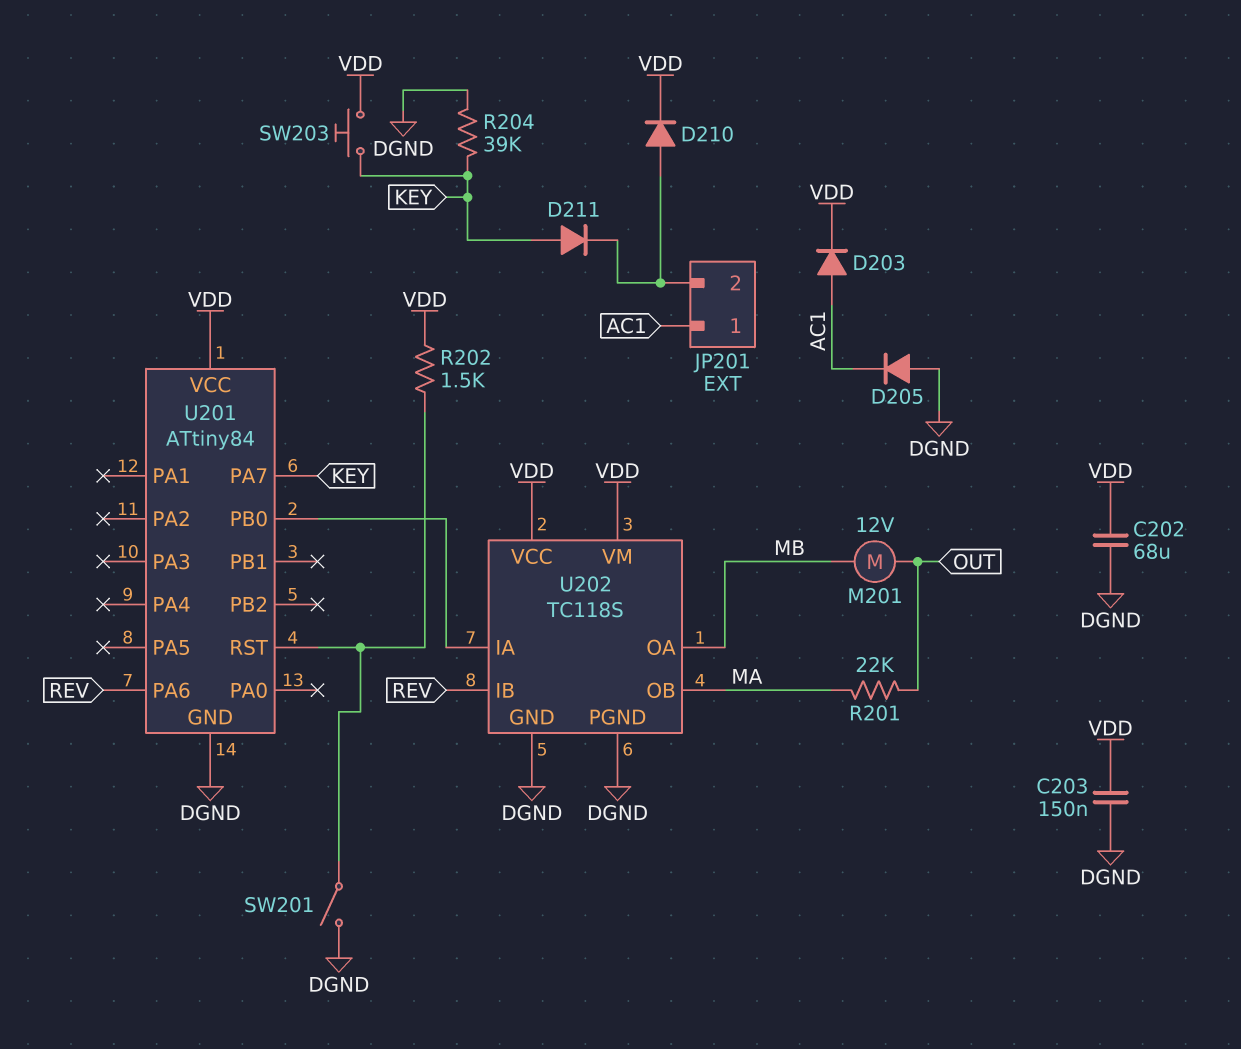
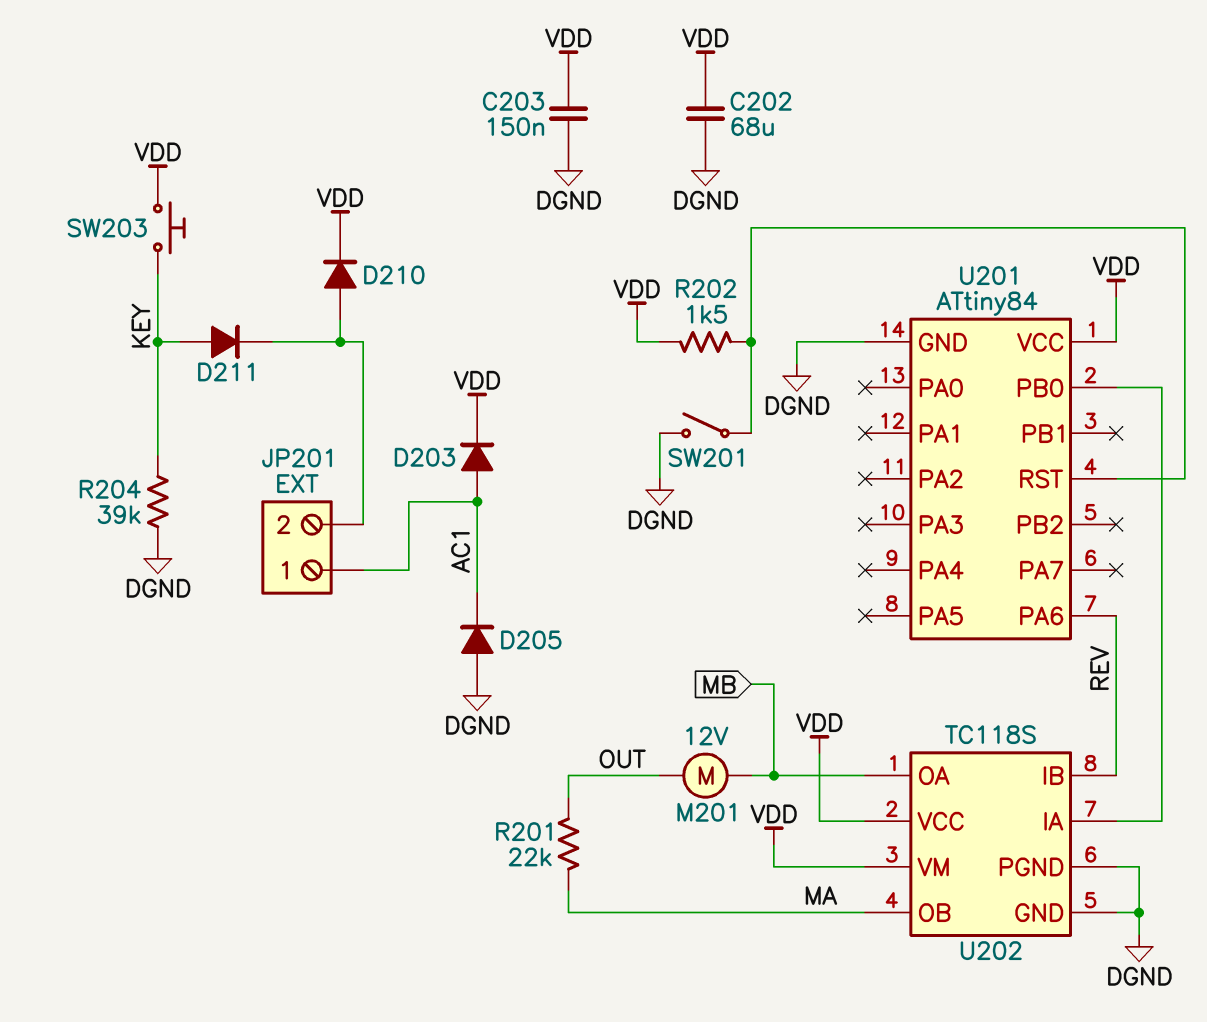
U201 pin PA7: KEY -> none

